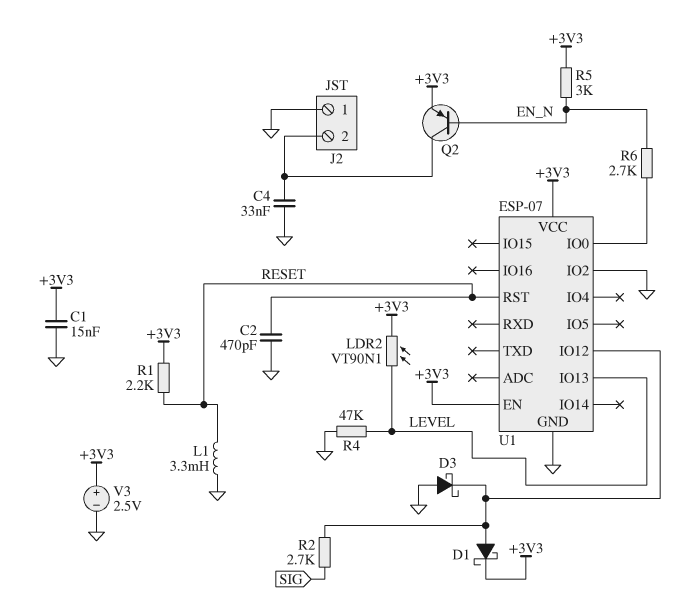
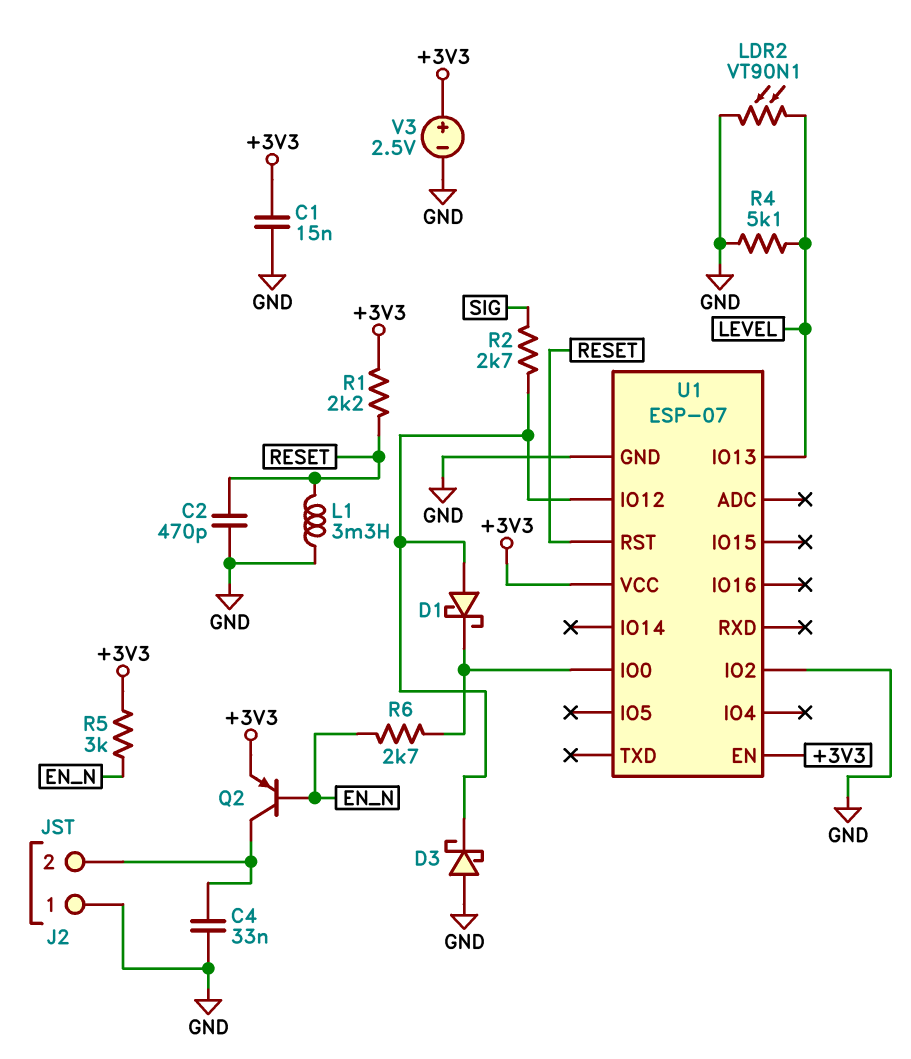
D1: schottky (A U1/IO12, K +3V3) -> schottky (A U1/IO12, K U1/IO0)
LDR2: VT90N1 (+3V3, LEVEL) -> VT90N1 (GND, LEVEL)
R4: 47k (GND, LEVEL) -> 5.1k (GND, LEVEL)

